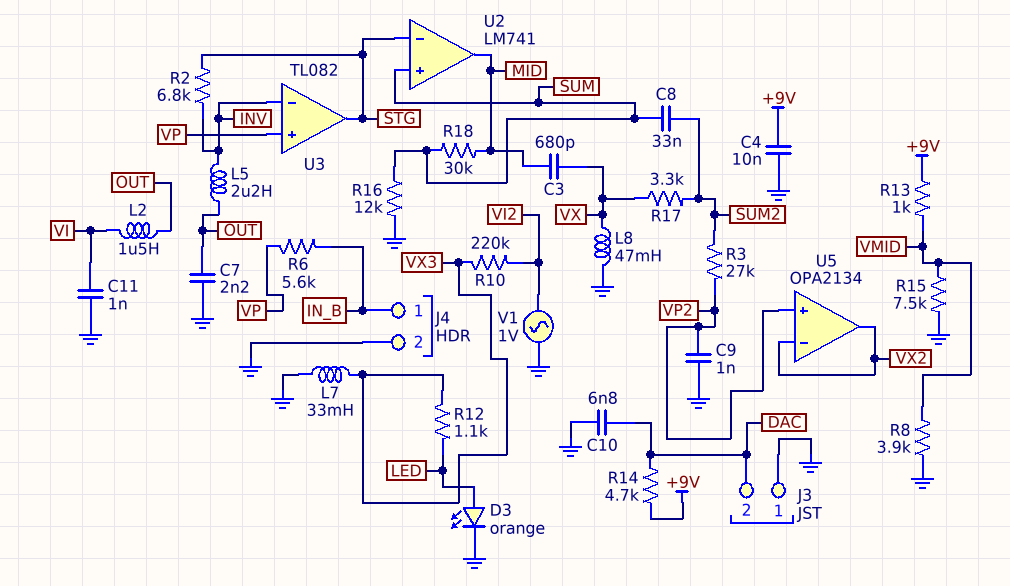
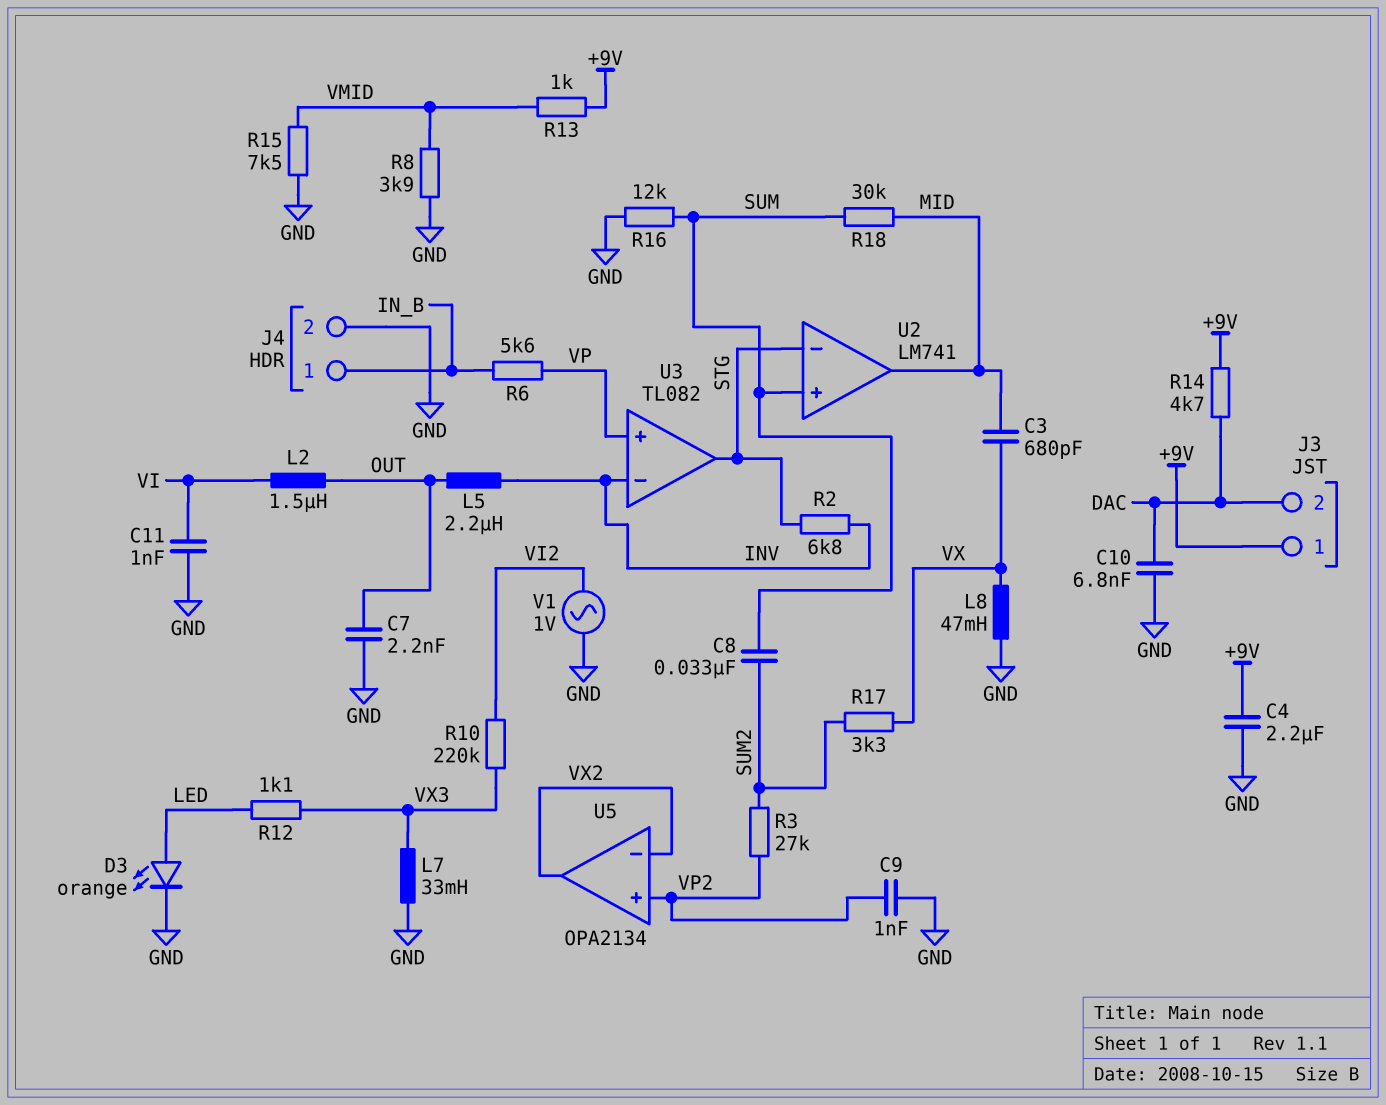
C4: 10nF (+9V, GND) -> 2.2uF (+9V, GND)
J3 pin 1: GND -> +9V

